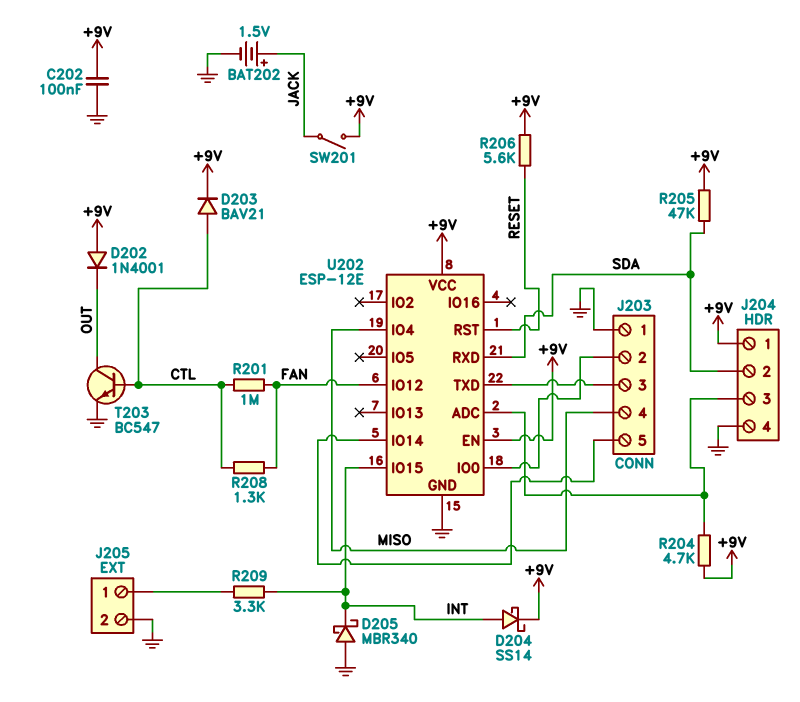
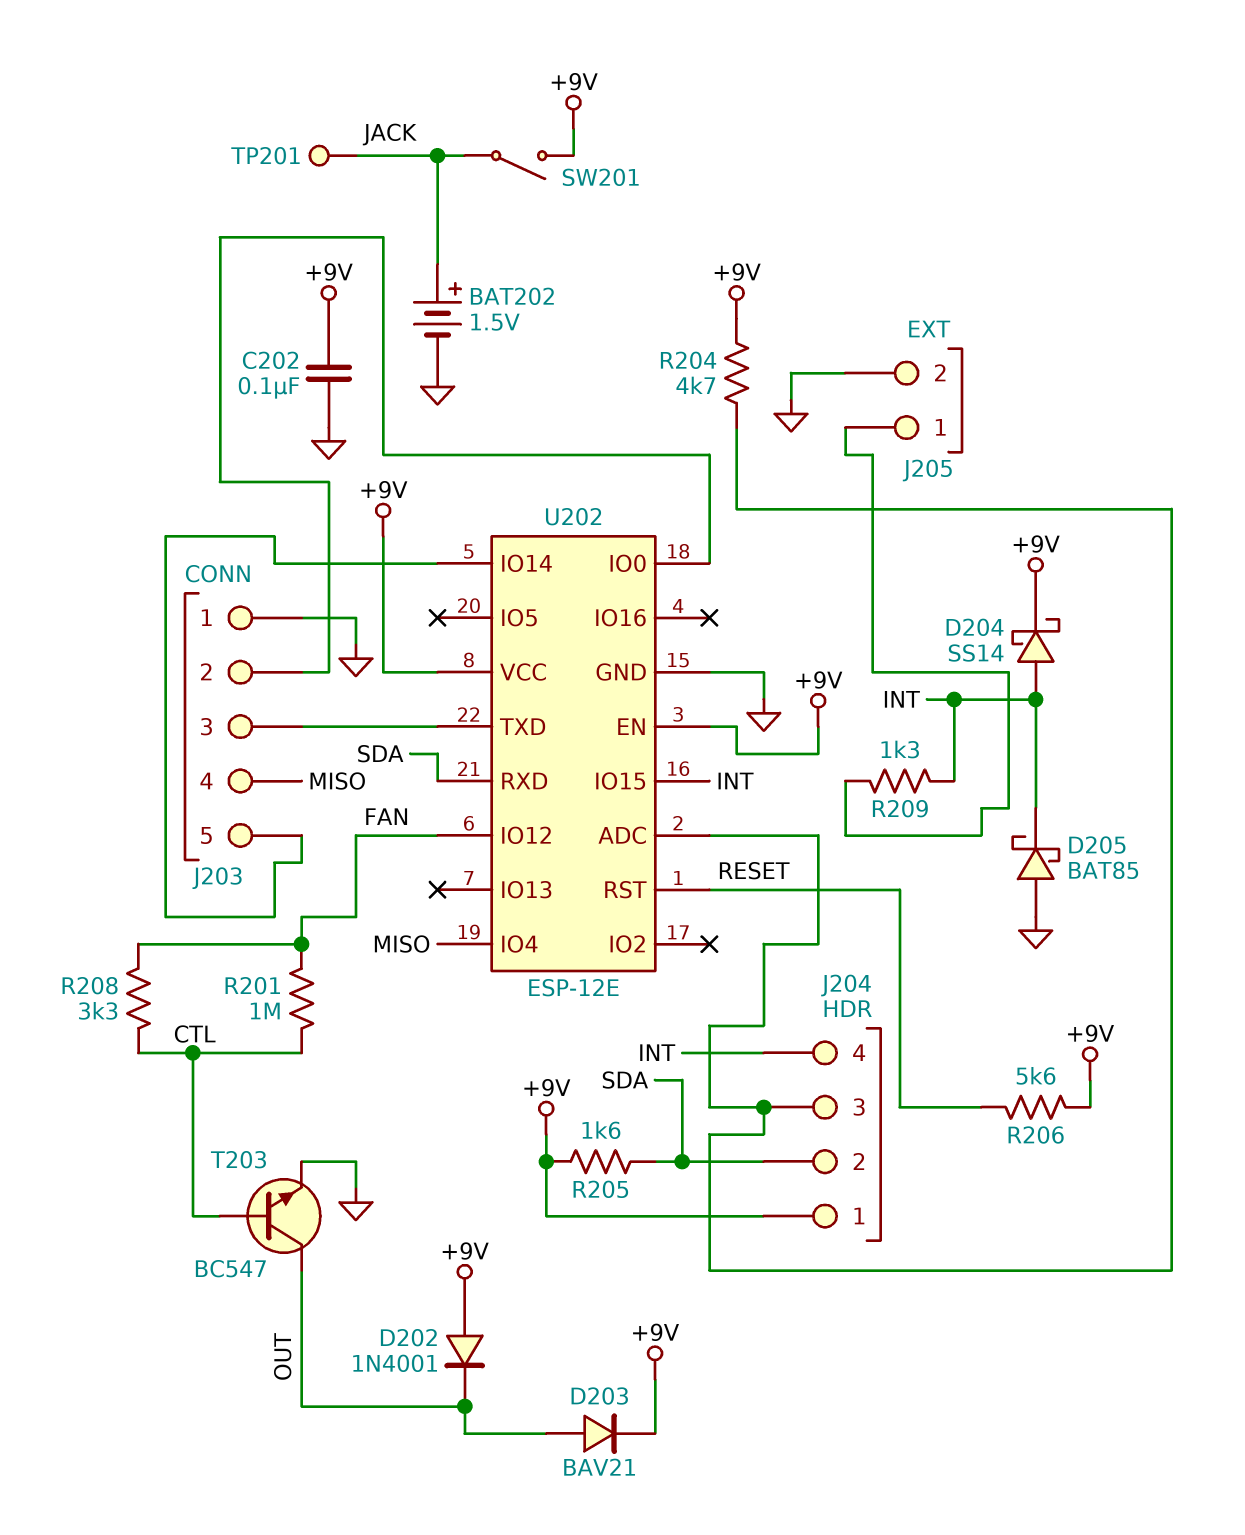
D203: diode BAV21 (A CTL, K +9V) -> diode BAV21 (A OUT, K +9V)
D205: schottky MBR340 (A GND, K INT) -> schottky BAT85 (A GND, K INT)
J204 pin 4: GND -> INT
R205: 47k (+9V, SDA) -> 1.6k (+9V, SDA)
R208: 1.3k (CTL, FAN) -> 3.3k (CTL, FAN)
R209: 3.3k (INT, J205/1) -> 1.3k (INT, J205/1)
TP201: none -> test point (JACK)

